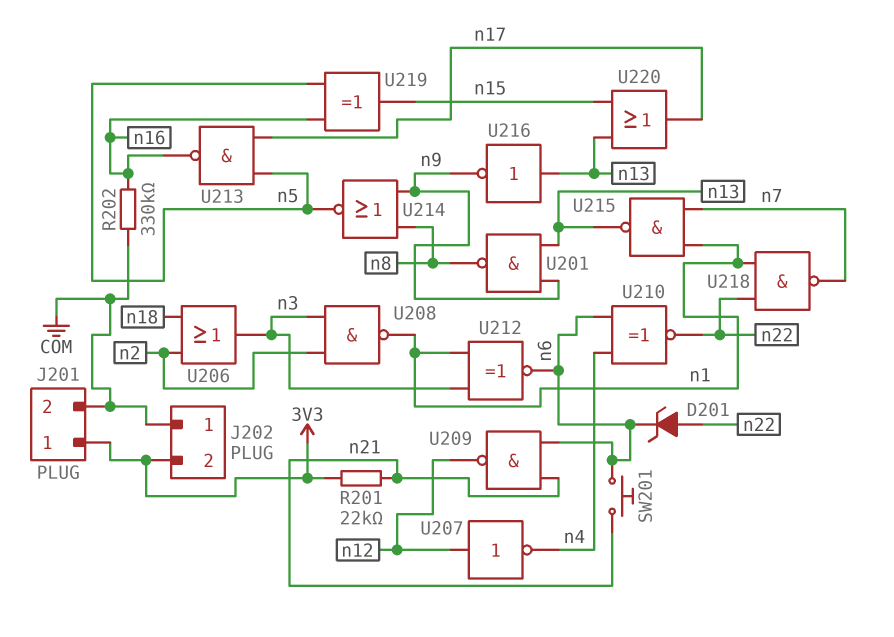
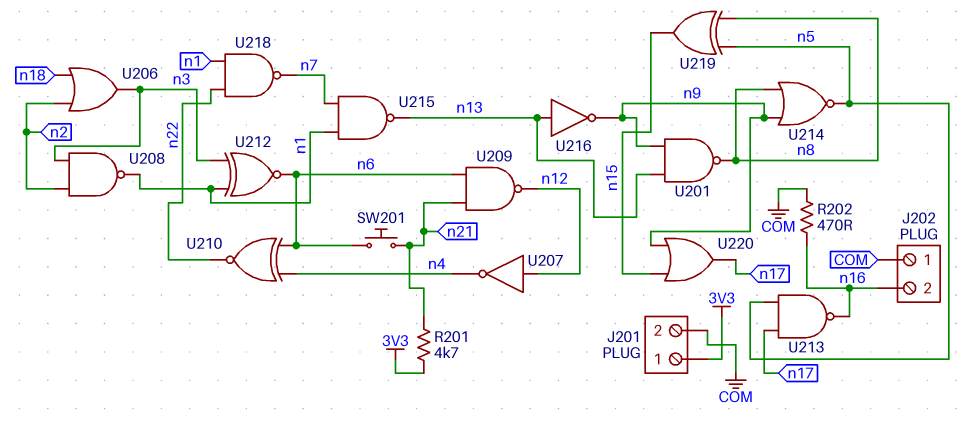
D201: zener (A n22, K n6) -> none
J202 pin 2: 3V3 -> n16
R201: 22k (3V3, n21) -> 4.7k (3V3, n21)
R202: 330k (COM, n16) -> 470 (COM, n16)
U219: XOR (in n5, in n16, out n15) -> XOR (in n5, in n8, out n15)
U220: OR (in n13, in n15, out n17) -> OR (in n9, in n15, out n17)

